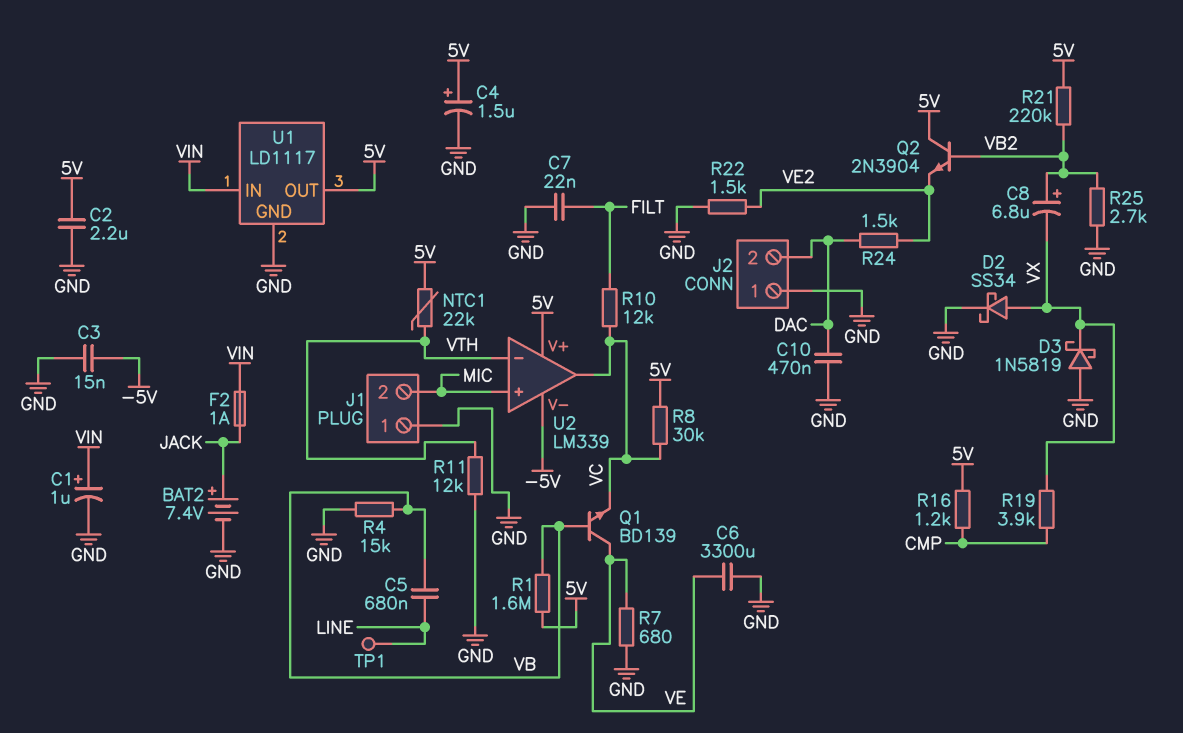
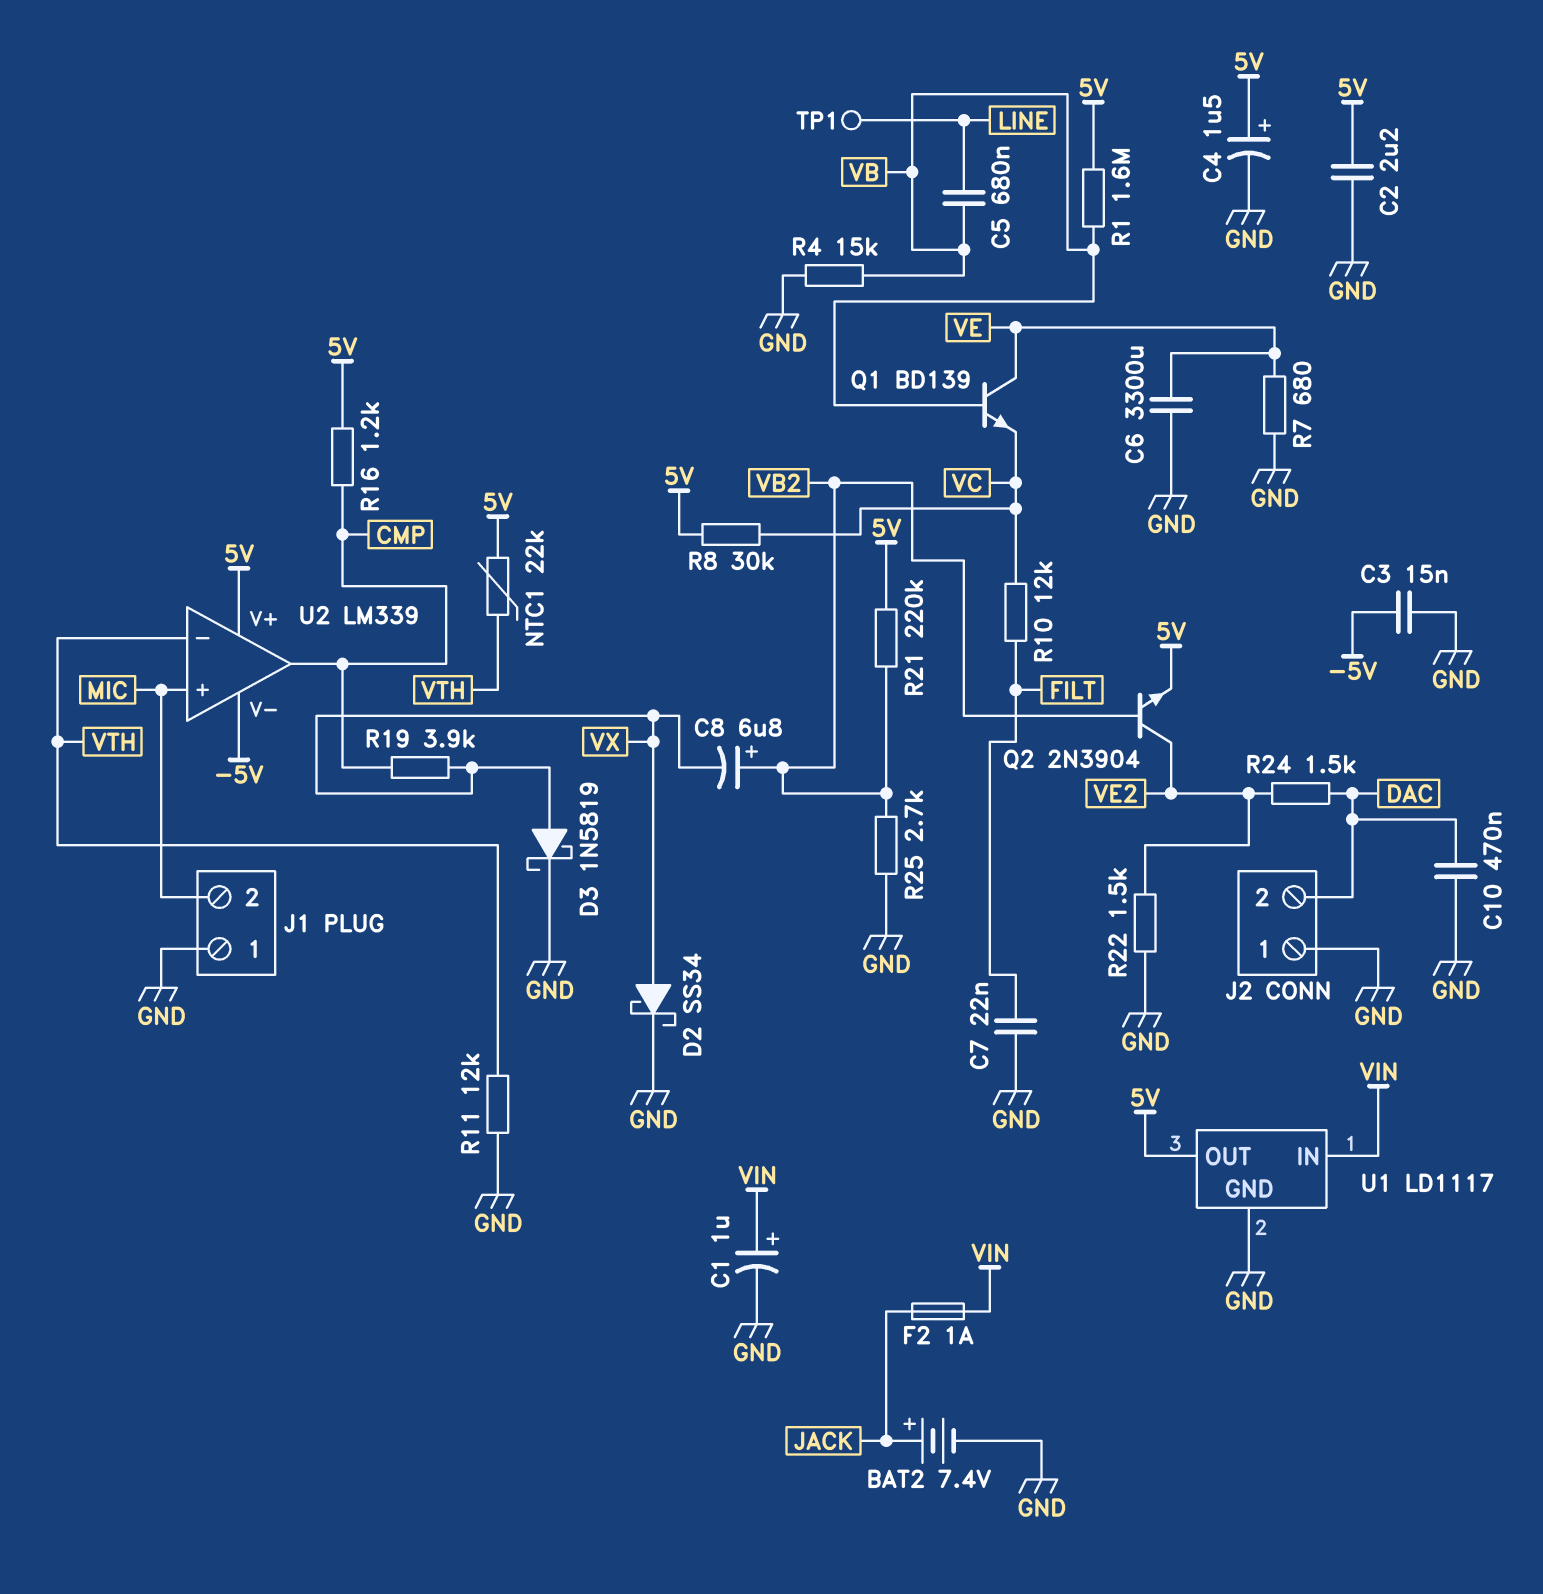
D3: schottky 1N5819 (A GND, K VX) -> schottky 1N5819 (A VX, K GND)
Q2: NPN 2N3904 (B VB2, C 5V, E VE2) -> NPN 2N3904 (B VB2, C VE2, E 5V)
U2 pin out: VC -> CMP

